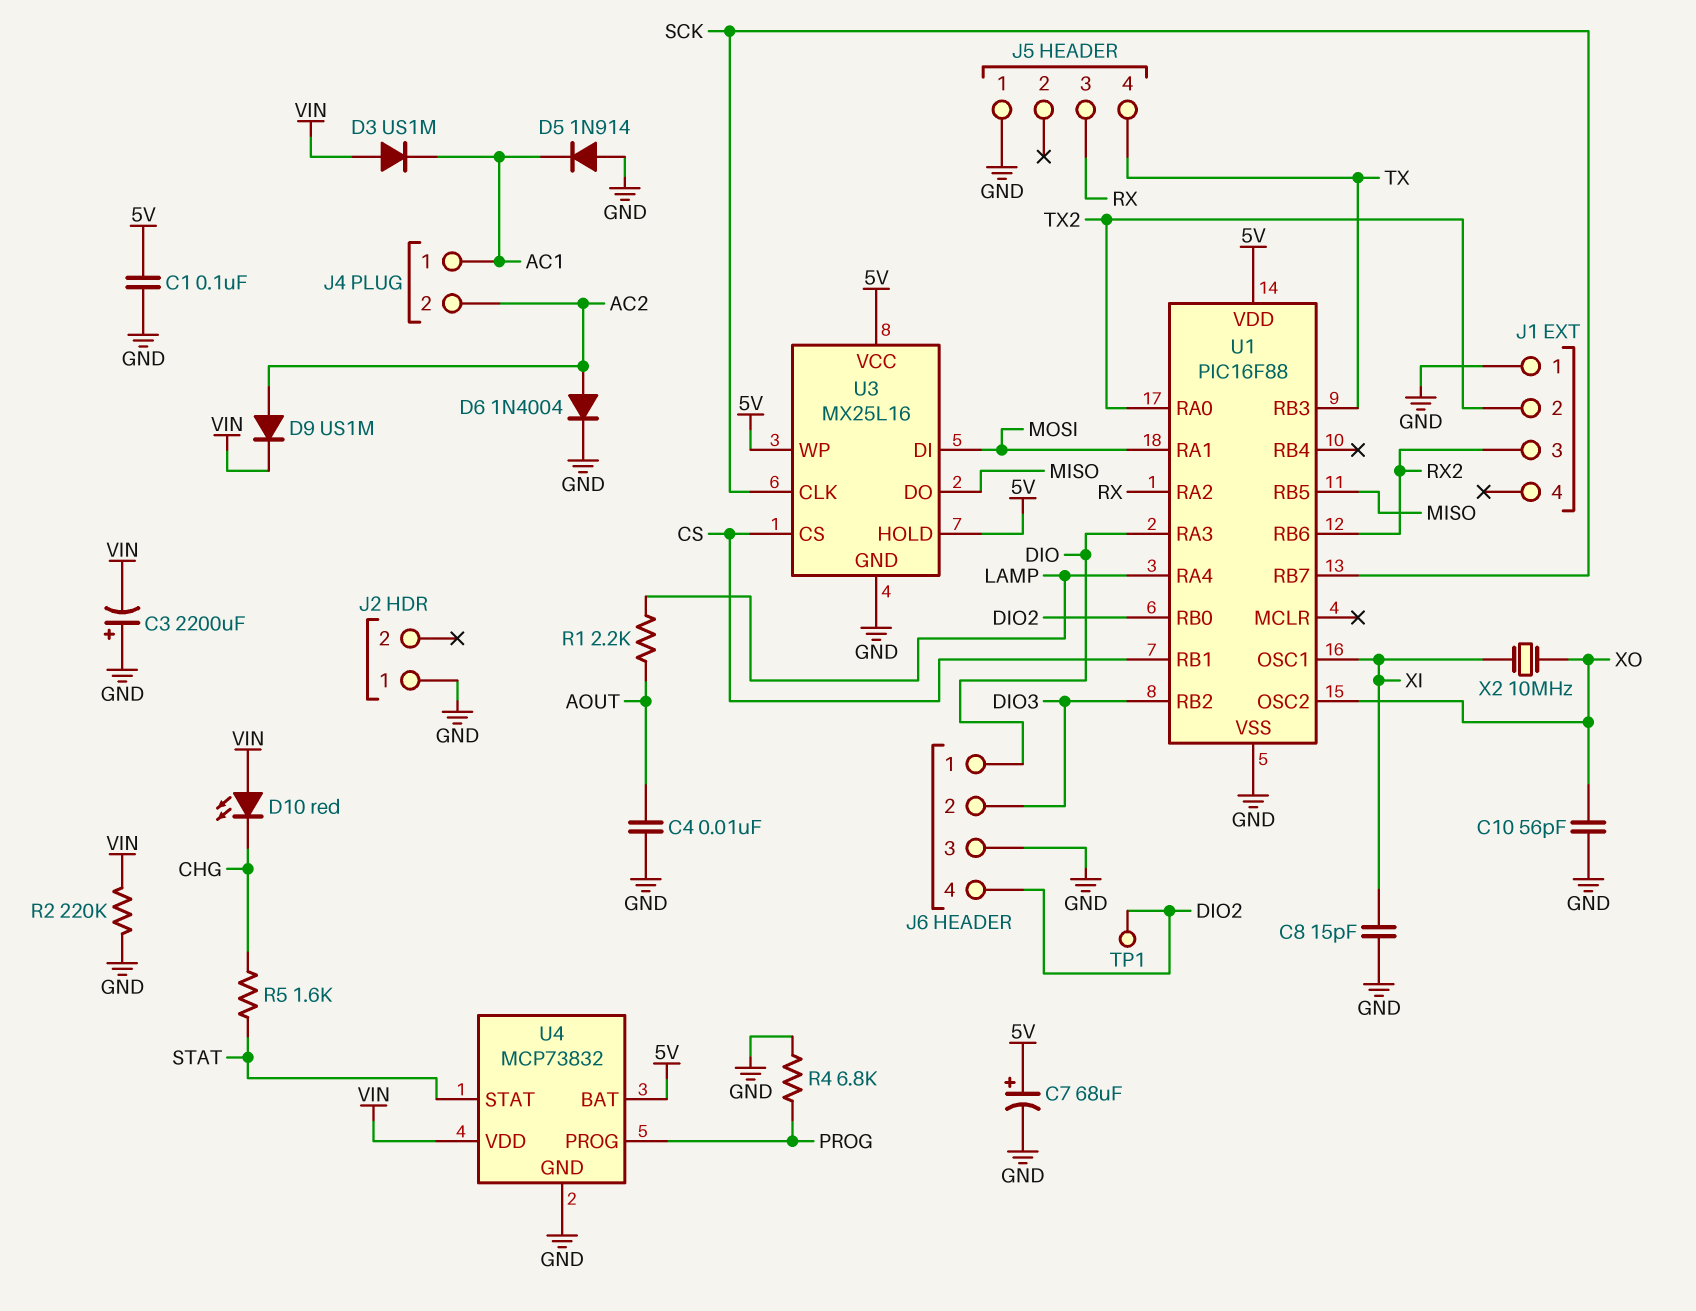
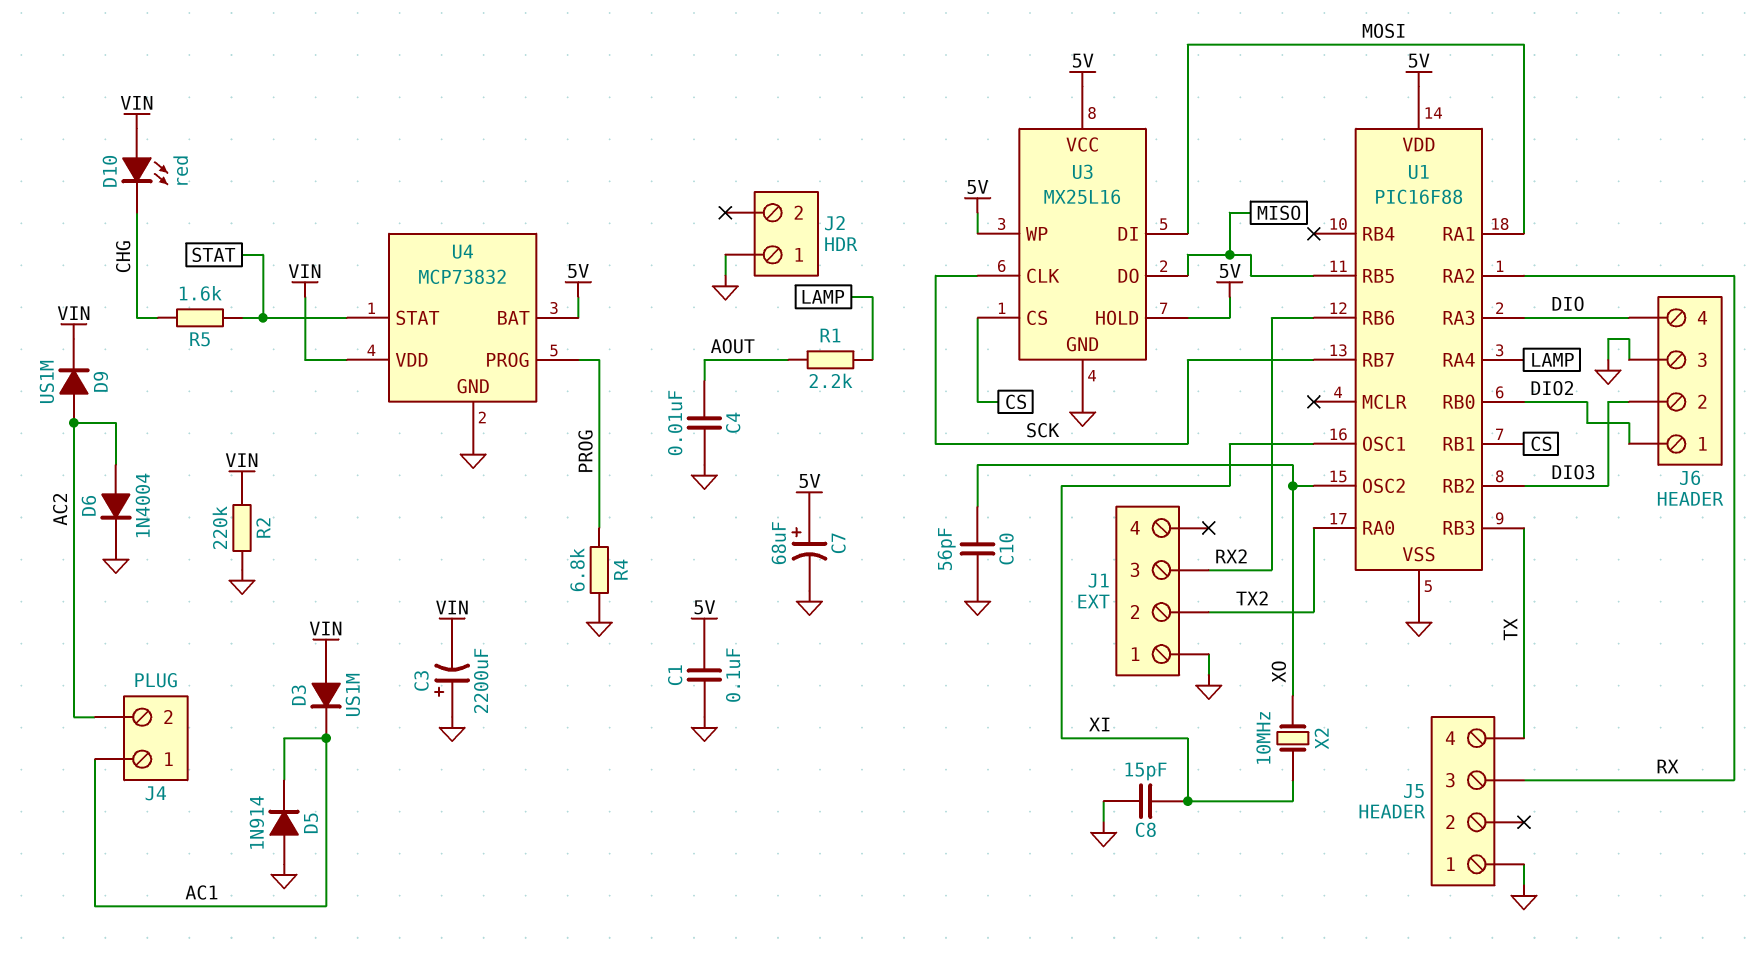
J6 pin 1: DIO -> DIO2
J6 pin 4: DIO2 -> DIO
TP1: test point (DIO2) -> none

